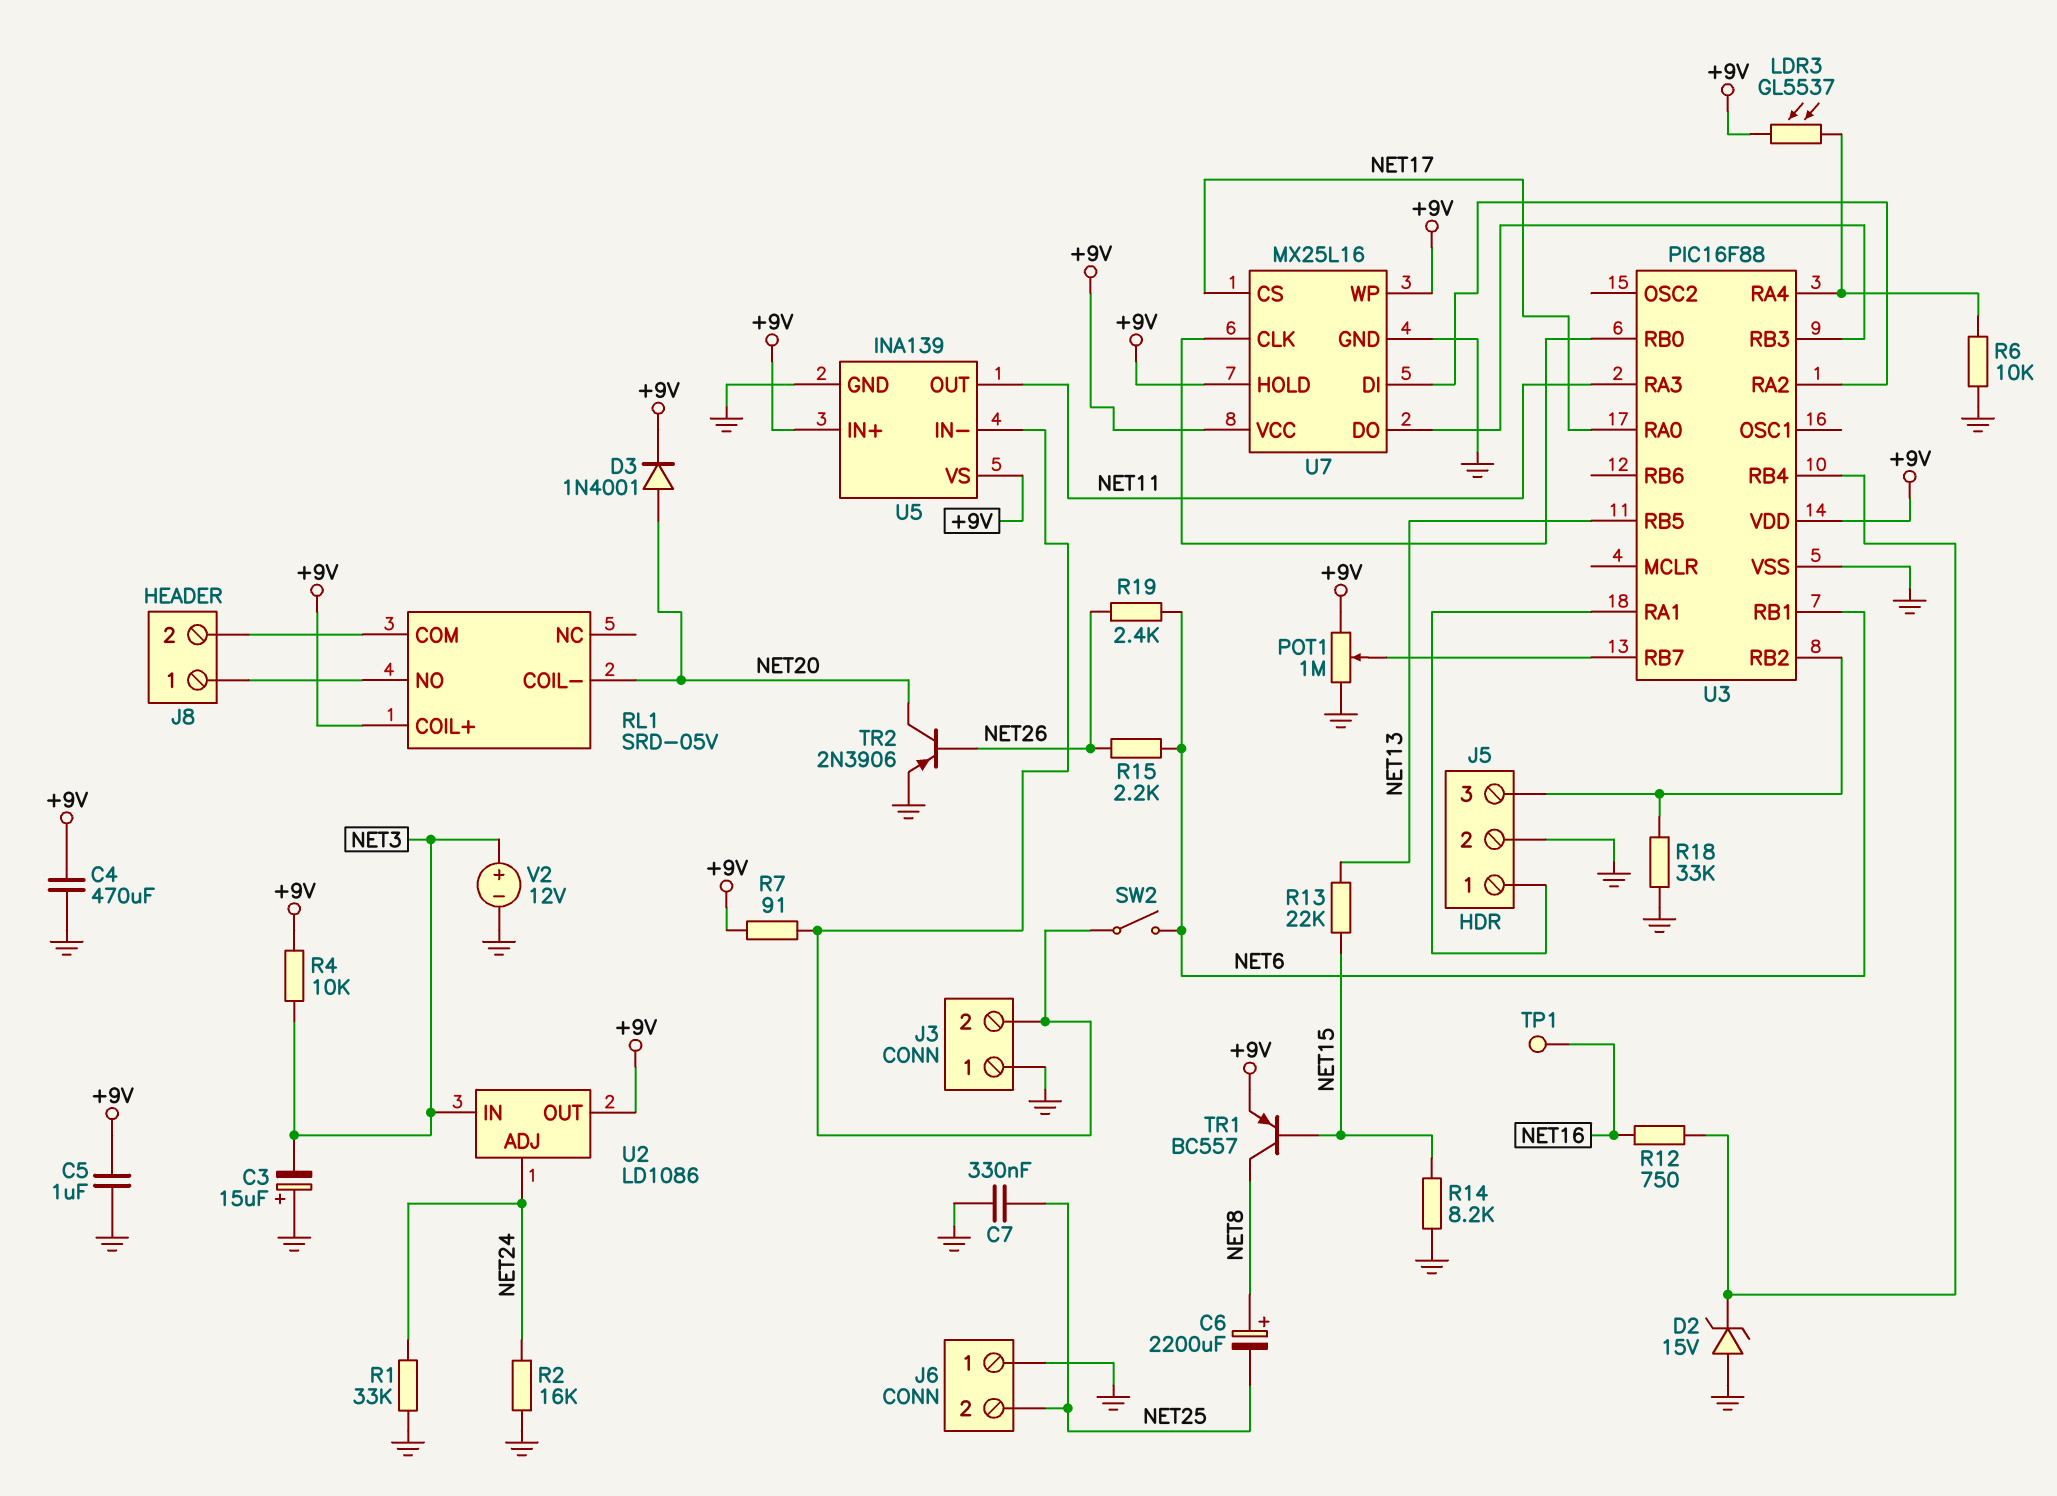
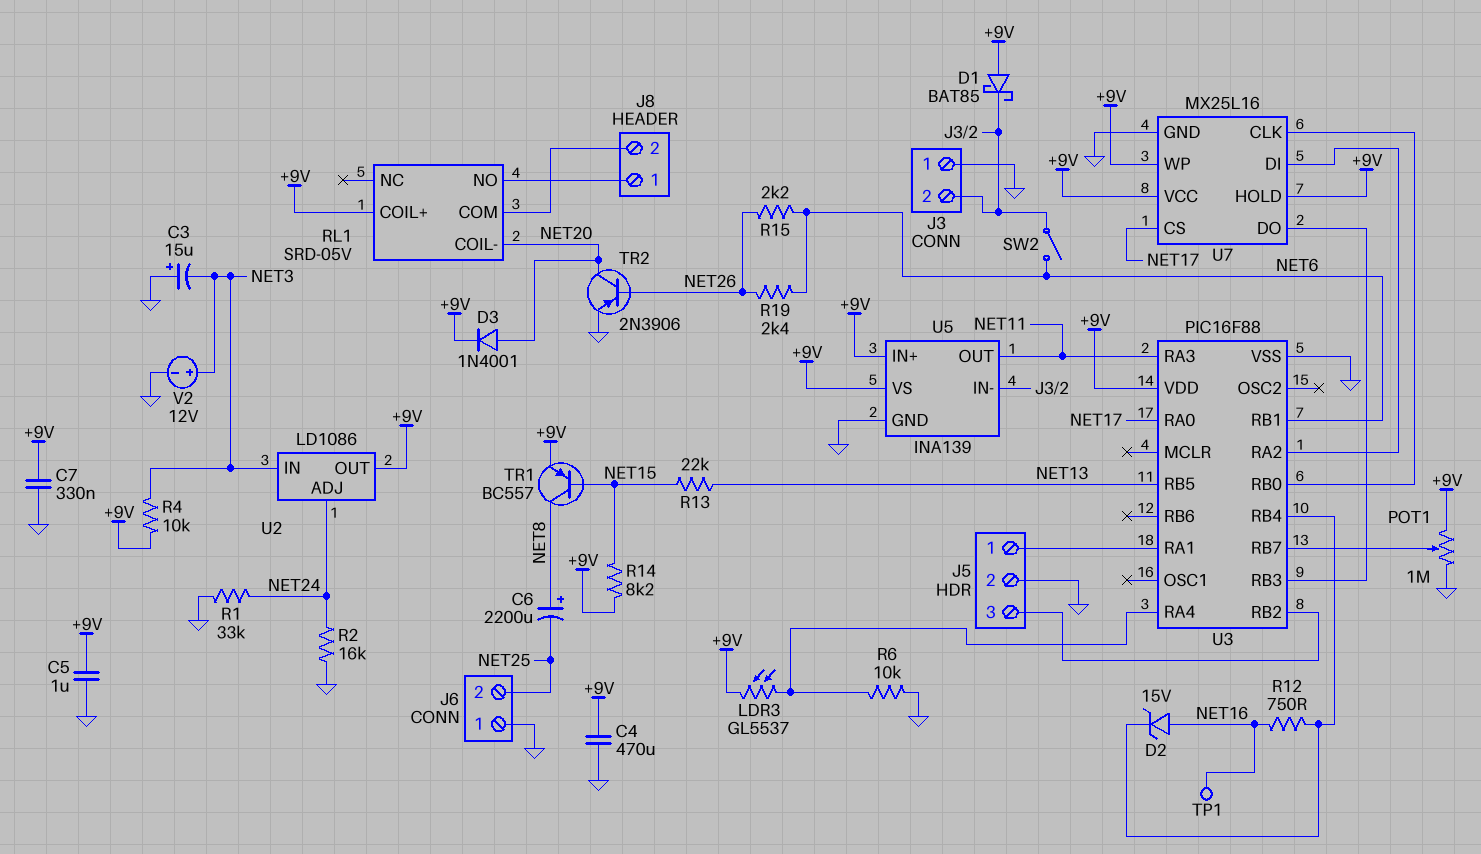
C7: 330nF (GND, NET25) -> 330nF (+9V, GND)
D1: none -> schottky BAT85 (A +9V, K J3/2)
D2: zener 15V (A GND, K U3/RB4) -> zener 15V (A NET16, K U3/RB4)
R7: 91 (+9V, J3/2) -> none
R14: 8.2k (GND, NET15) -> 8.2k (+9V, NET15)
R18: 33k (GND, J5/3) -> none

